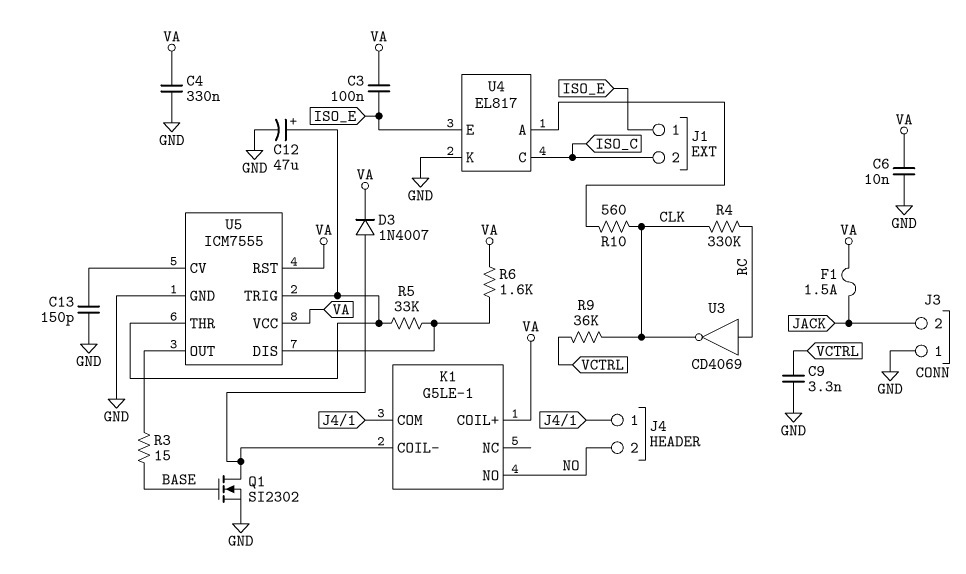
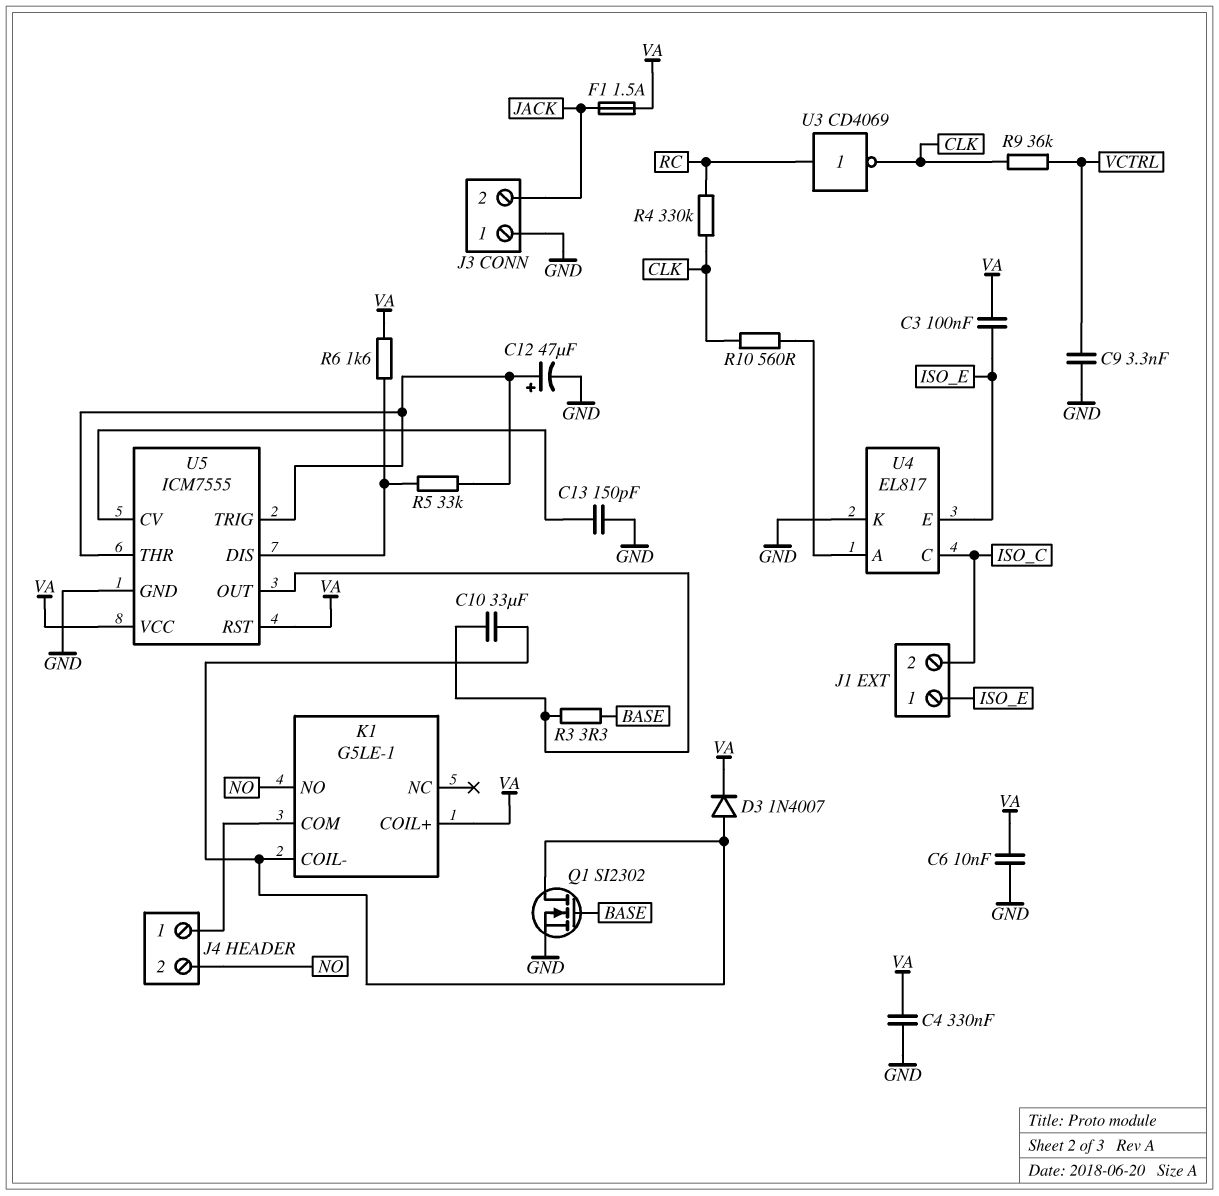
C10: none -> 33uF (K1/COIL-, U5/OUT)
R3: 15 (BASE, U5/OUT) -> 3.3 (BASE, U5/OUT)

